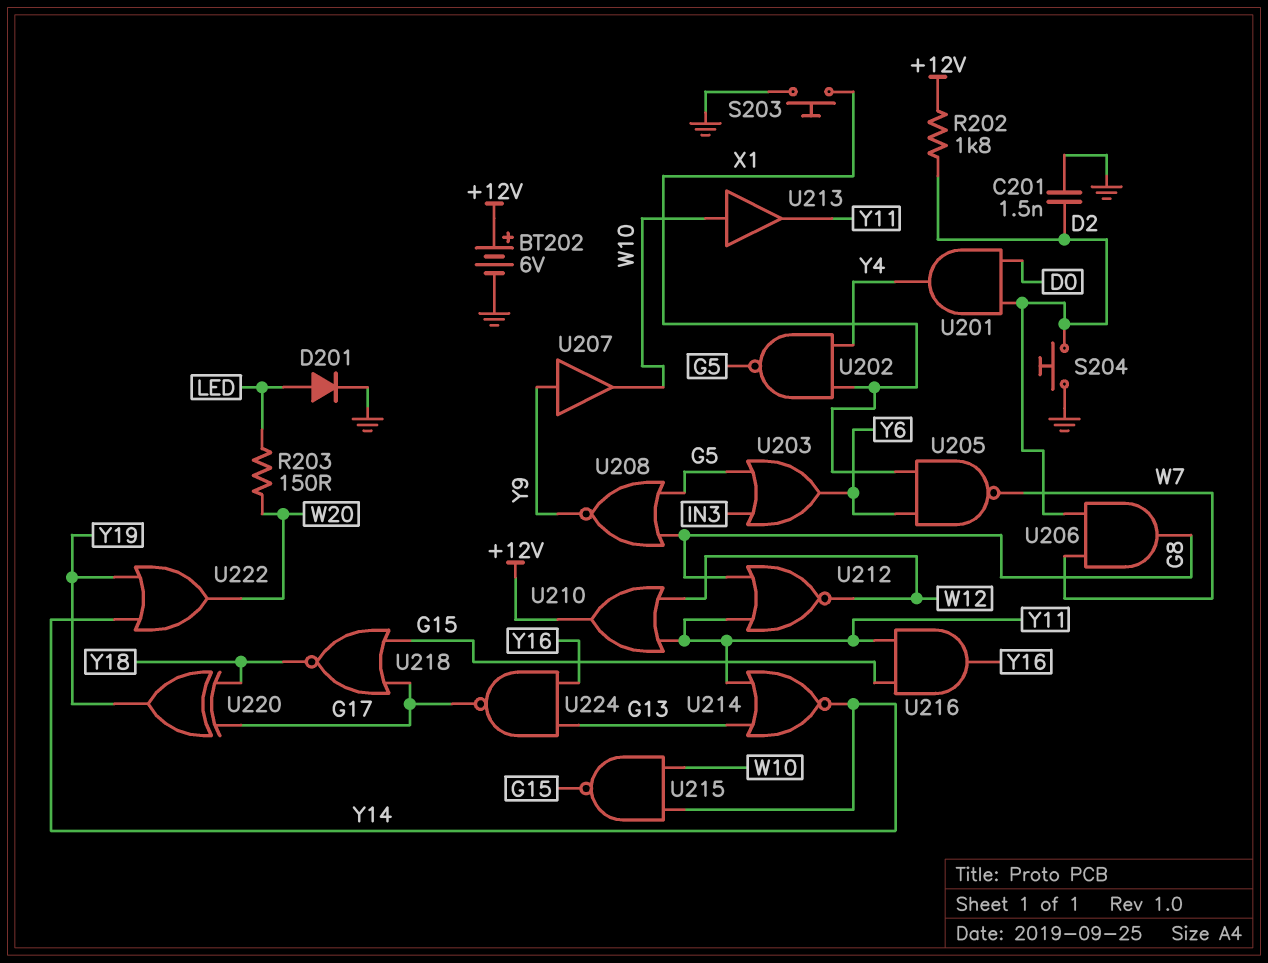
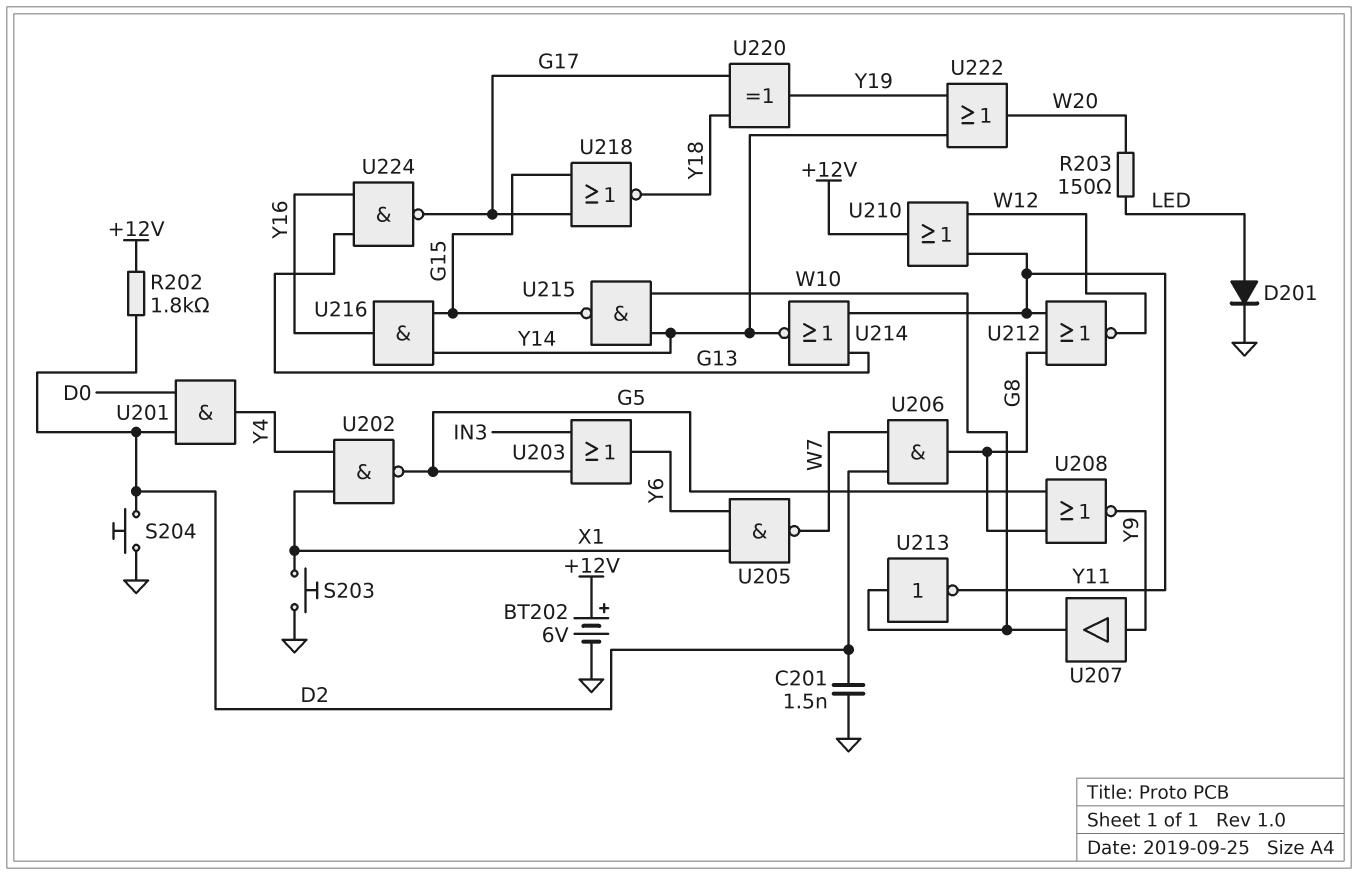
U213: buffer (in W10, out Y11) -> NOT (in W10, out Y11)
U216: AND (in G15, in Y11, out Y16) -> AND (in G15, in Y14, out Y16)

